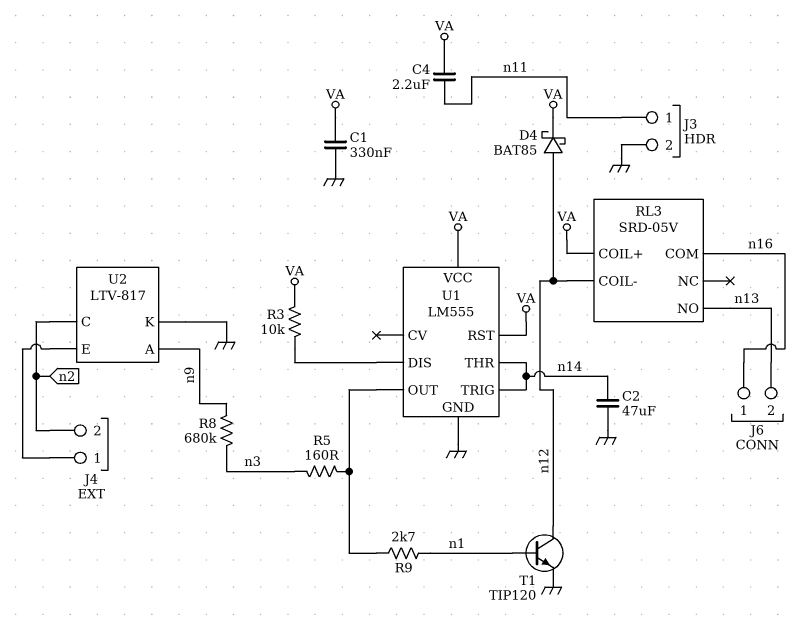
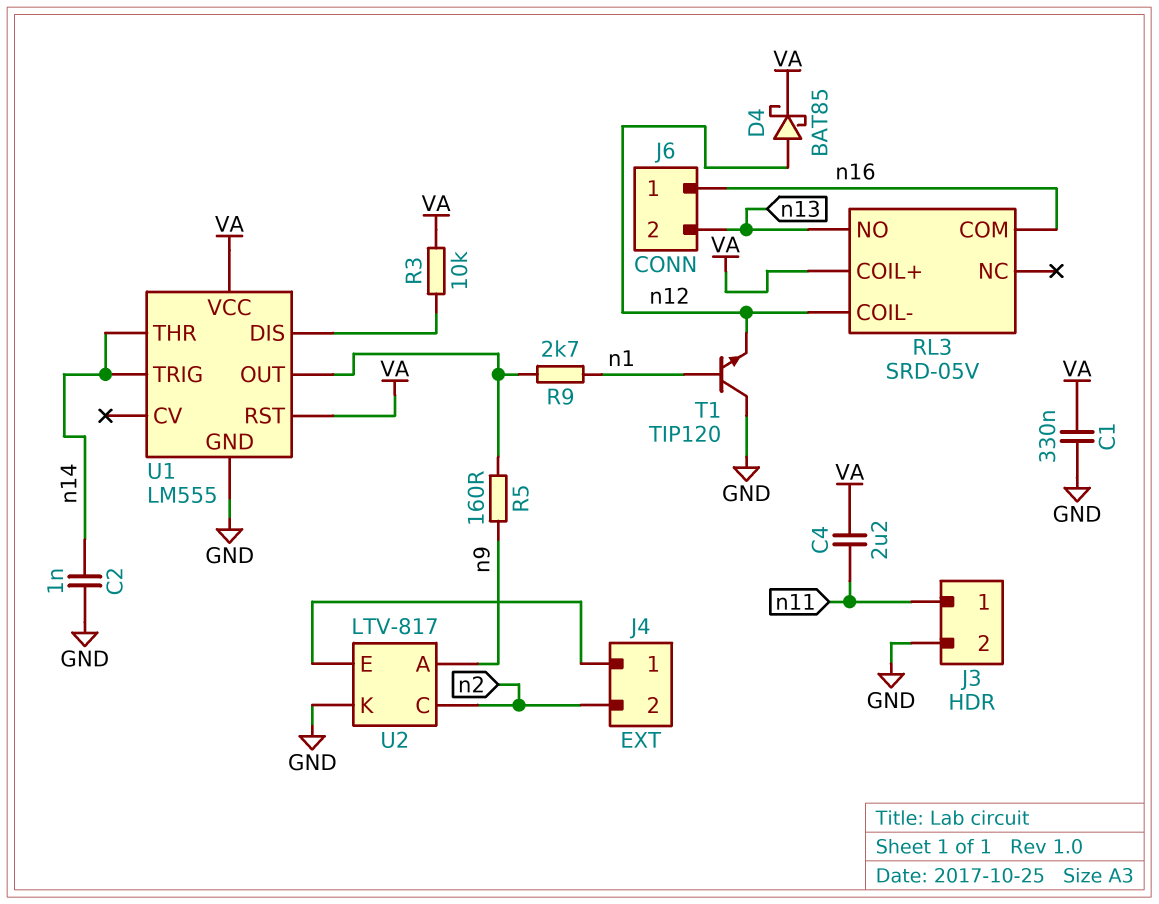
C2: 47uF (GND, n14) -> 1nF (GND, n14)
R5: 160 (U1/OUT, n3) -> 160 (U1/OUT, n9)
R8: 680k (n3, n9) -> none
T1: NPN TIP120 (B n1, C n12, E GND) -> NPN TIP120 (B n1, C GND, E n12)

